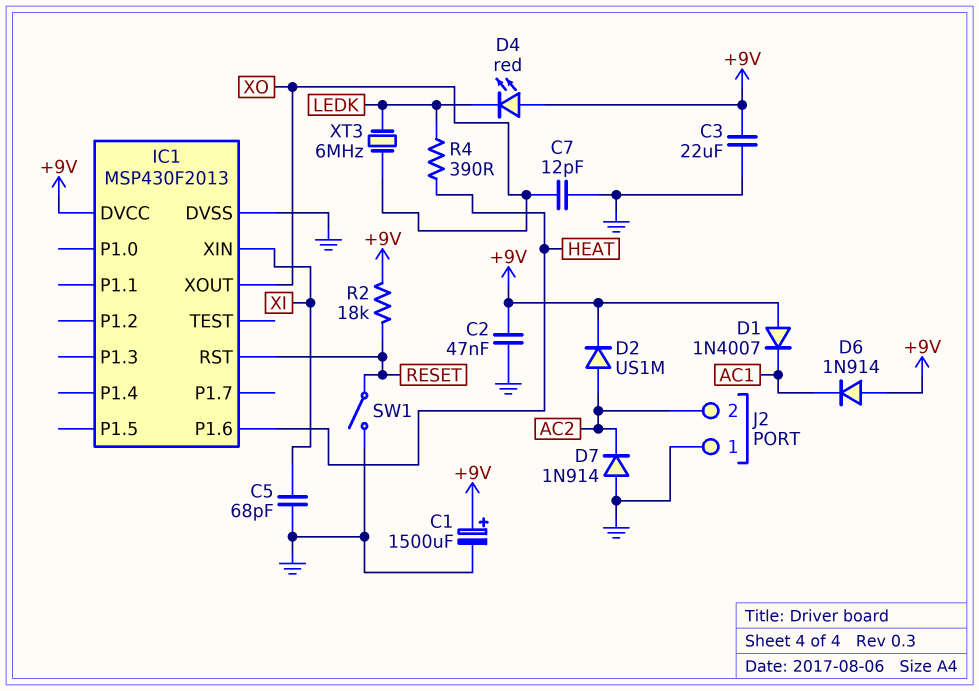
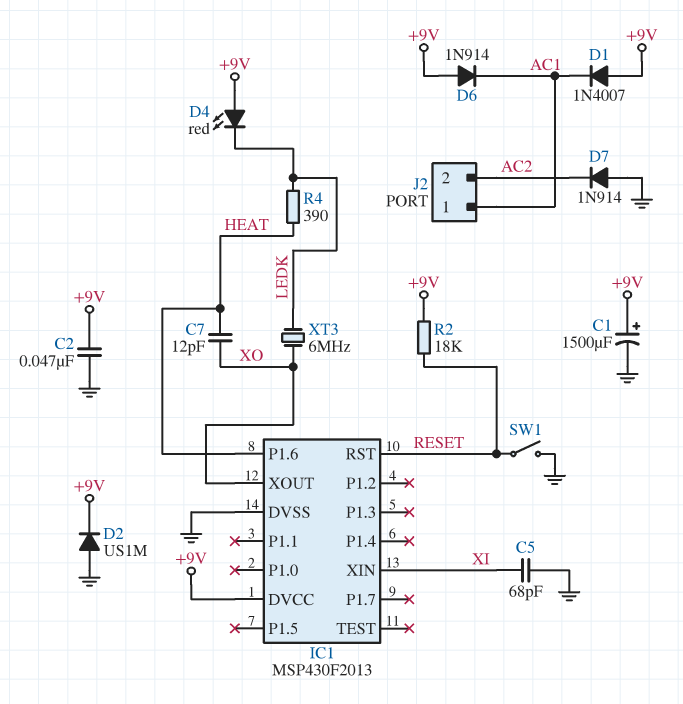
C3: 22uF (+9V, GND) -> none
C7: 12pF (GND, XO) -> 12pF (HEAT, XO)
D2: diode US1M (A AC2, K +9V) -> diode US1M (A GND, K +9V)
J2 pin 1: GND -> AC1

